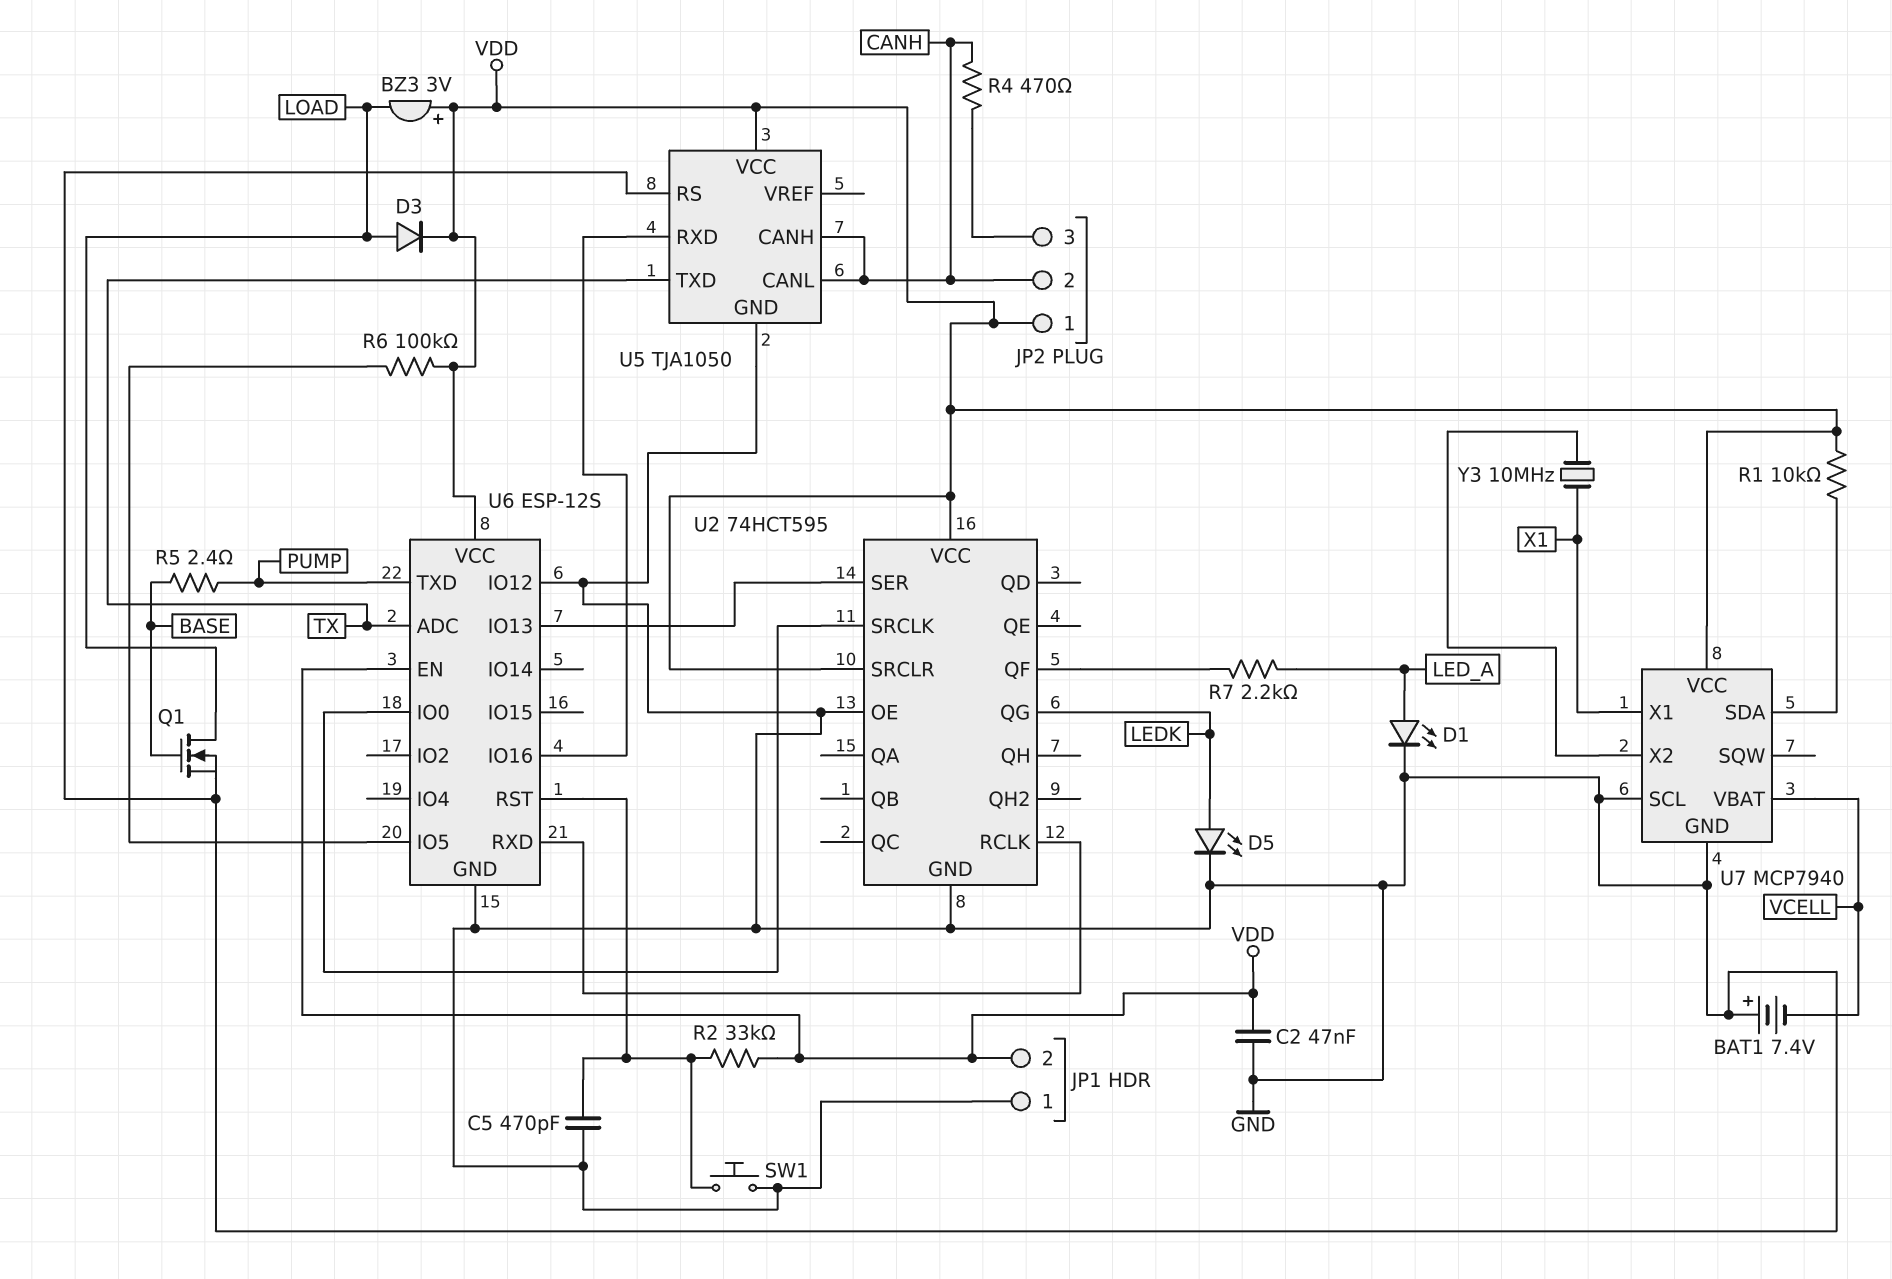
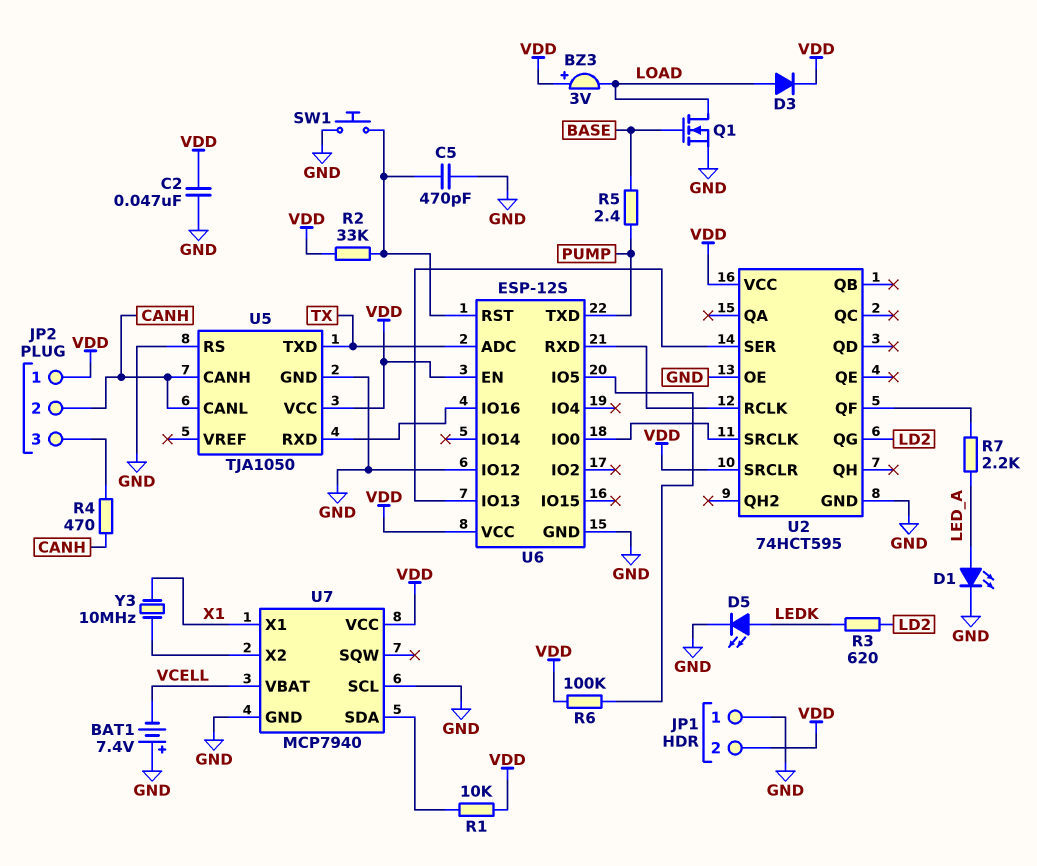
R3: none -> 620 (LD2, LEDK)
U2 pin QG: LEDK -> LD2

